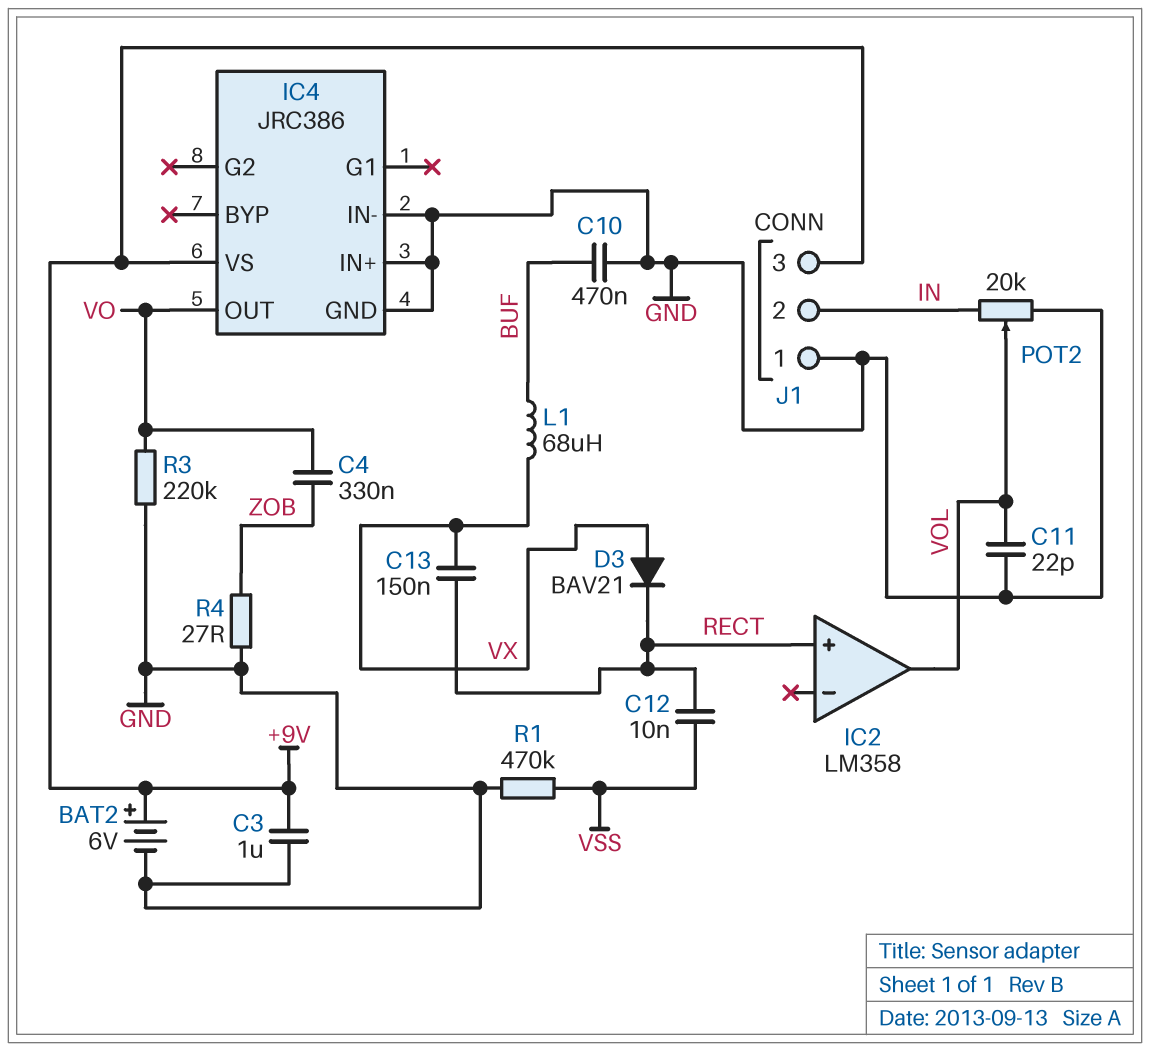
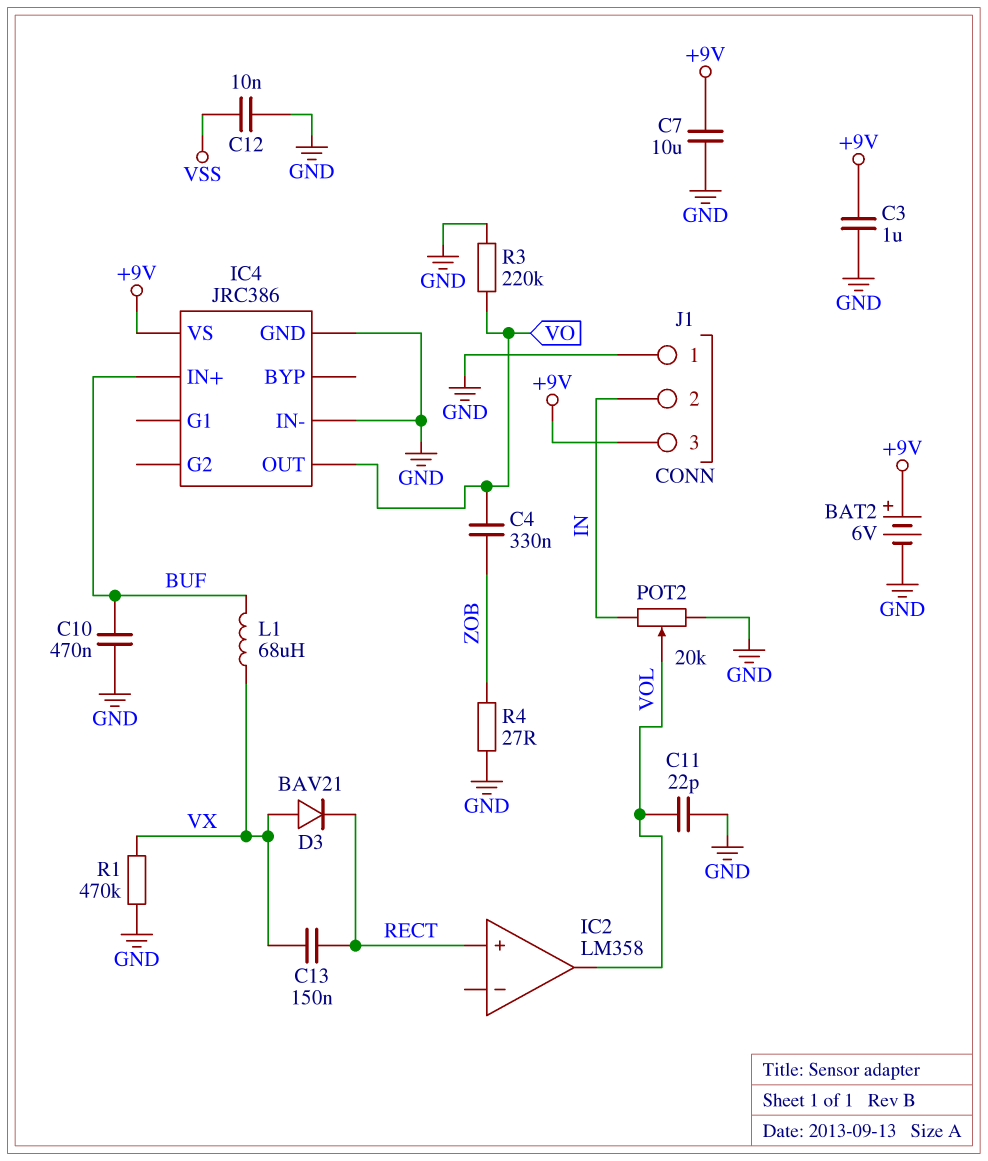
C7: none -> 10uF (+9V, GND)
C12: 10nF (RECT, VSS) -> 10nF (GND, VSS)
IC4 pin IN+: GND -> BUF
R1: 470k (GND, VSS) -> 470k (GND, VX)

